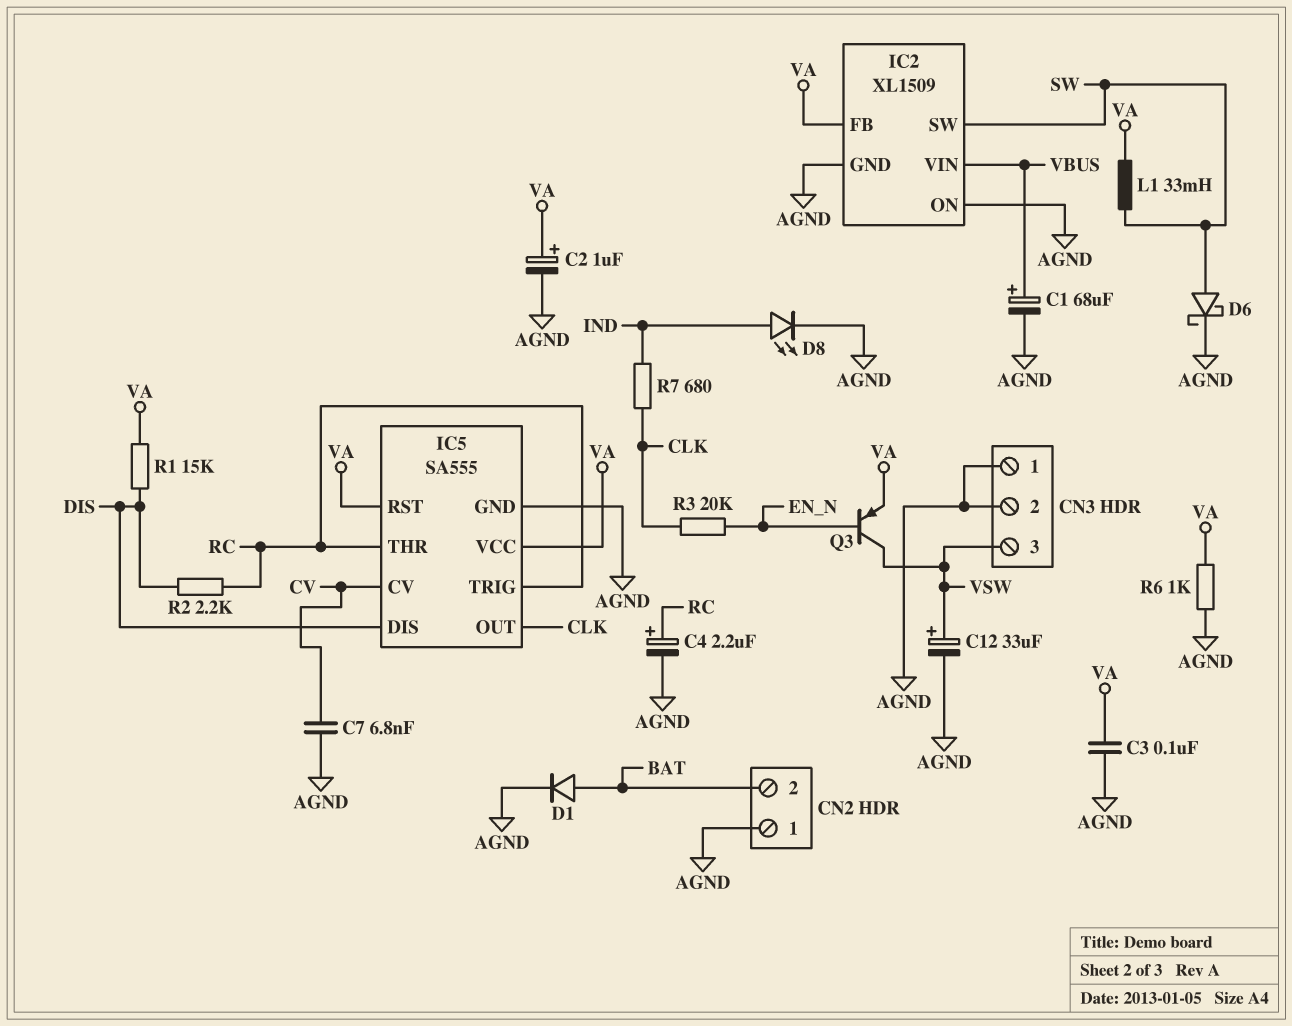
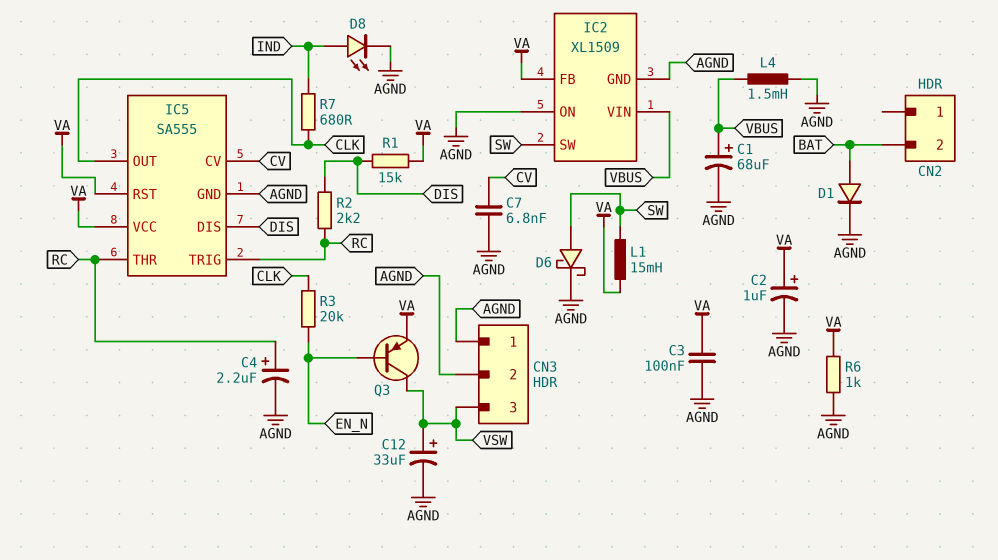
CN2 pin 1: AGND -> none
L1: 33mH (SW, VA) -> 15mH (SW, VA)
L4: none -> 1.5mH (AGND, VBUS)

